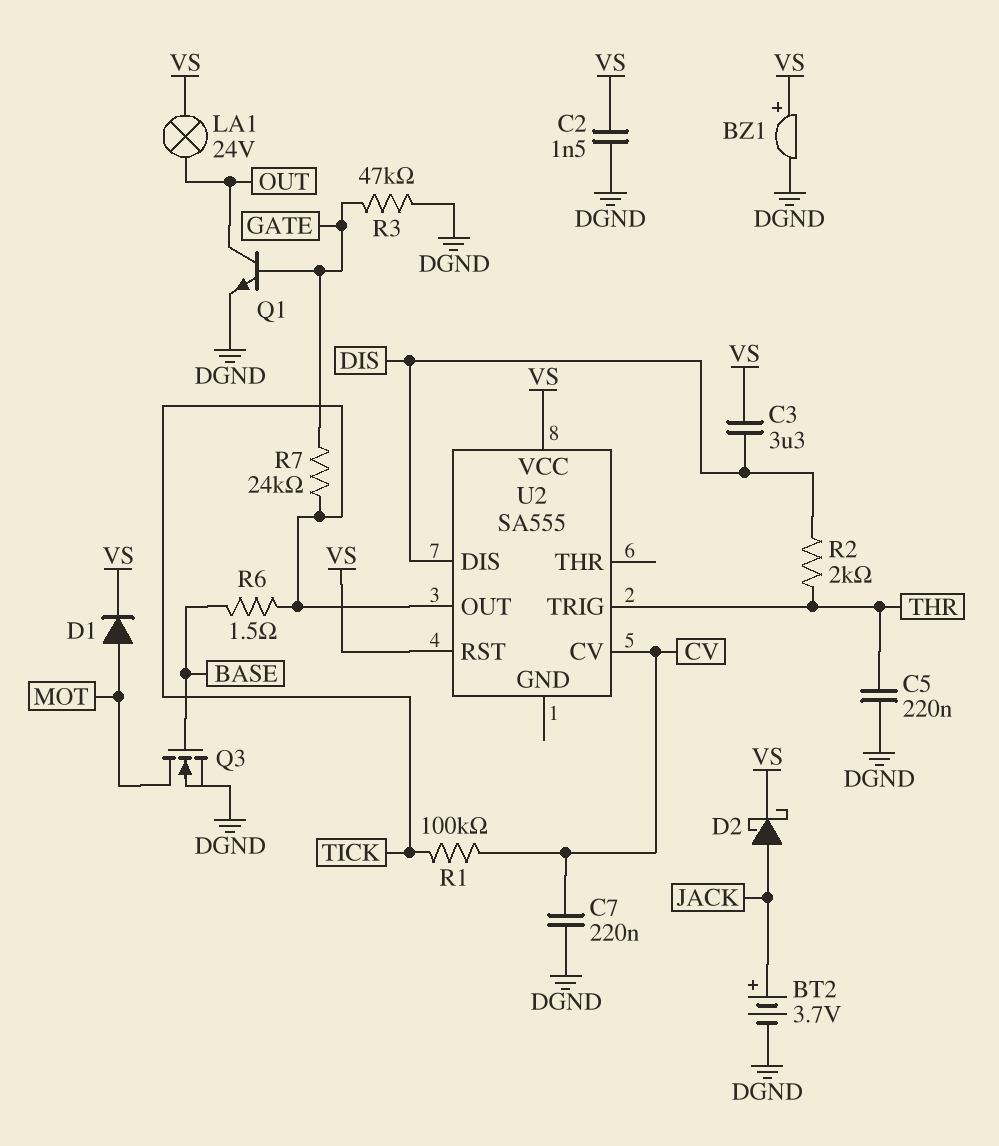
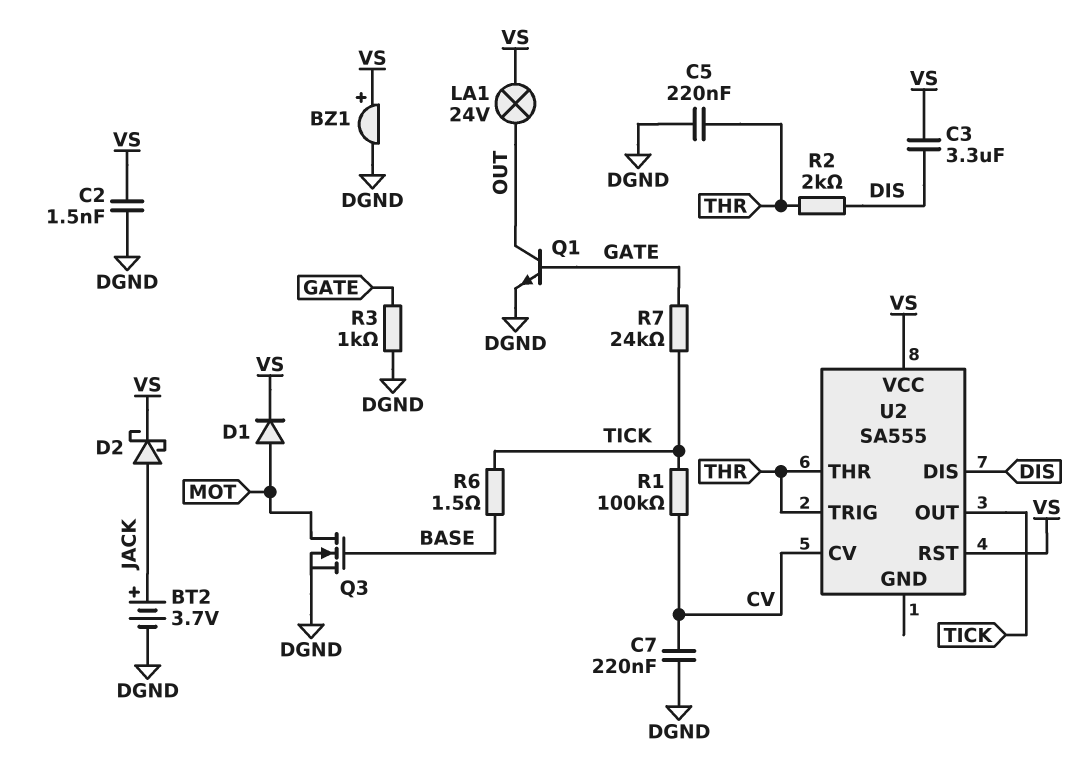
R3: 47k (DGND, GATE) -> 1k (DGND, GATE)
U2 pin THR: none -> THR

